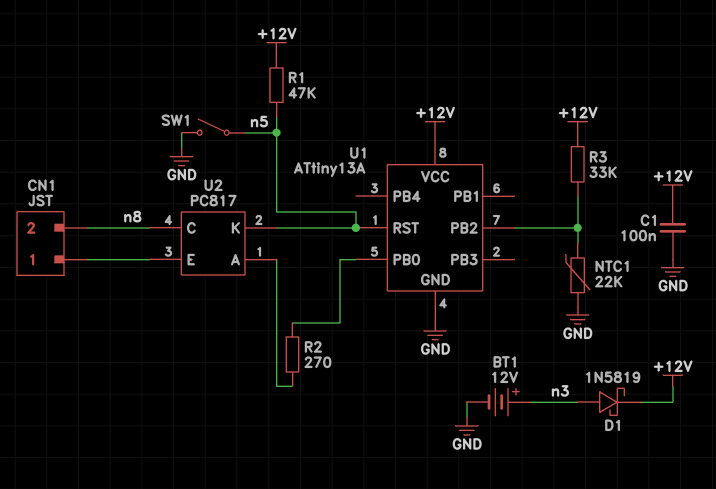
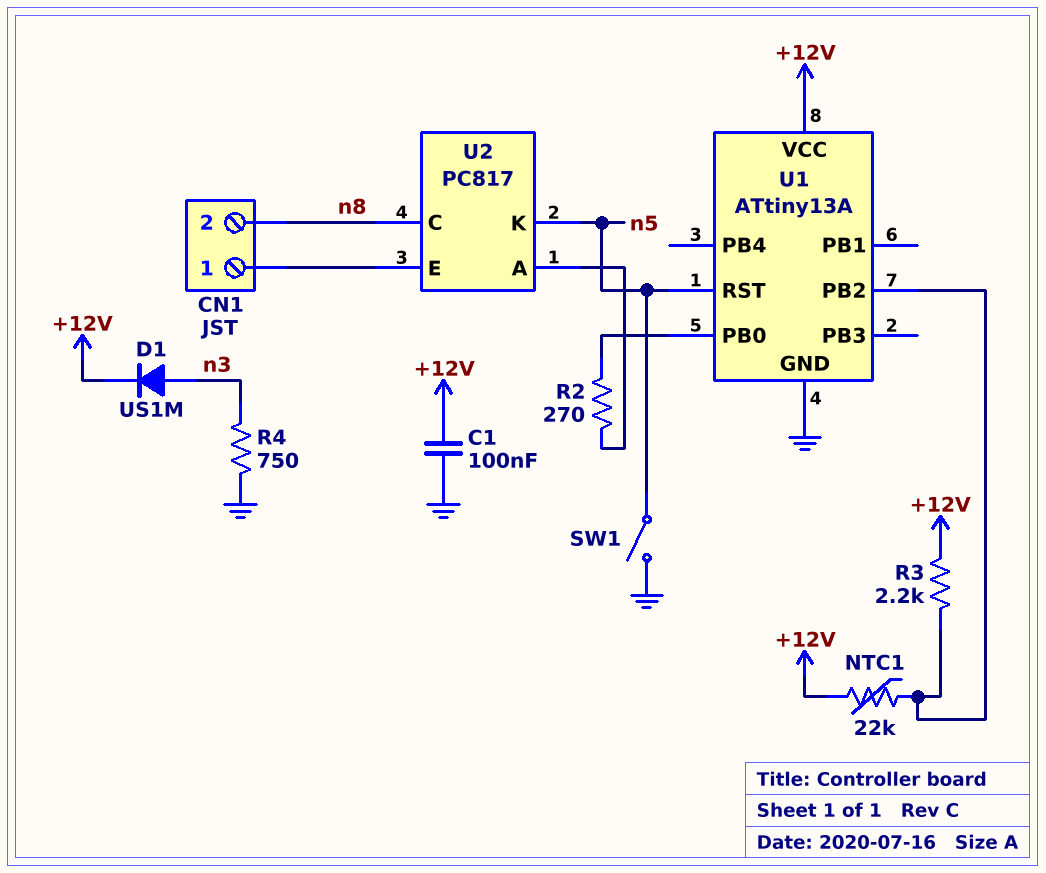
BT1: 12V (plus n3, minus GND) -> none
D1: schottky 1N5819 (A n3, K +12V) -> diode US1M (A n3, K +12V)
NTC1: 22k (GND, U1/PB2) -> 22k (+12V, U1/PB2)
R1: 47k (+12V, n5) -> none
R3: 33k (+12V, U1/PB2) -> 2.2k (+12V, U1/PB2)
R4: none -> 750 (GND, n3)

